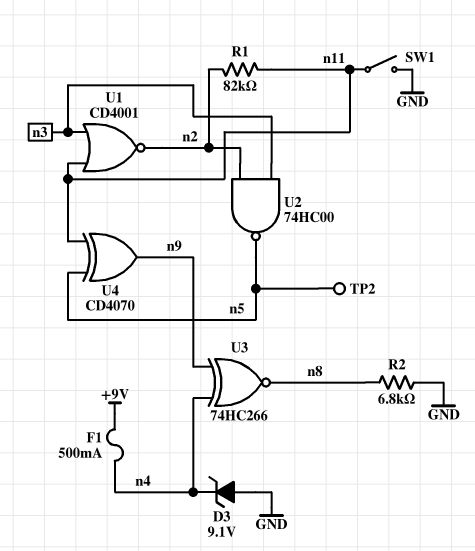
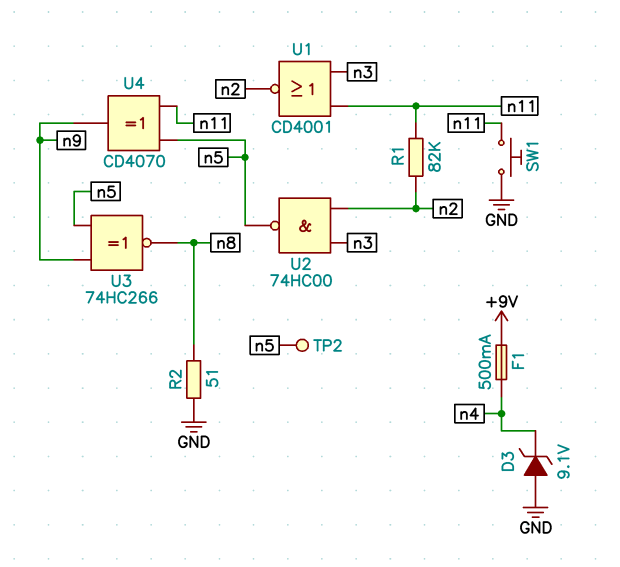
R2: 6.8k (GND, n8) -> 51 (GND, n8)
SW1: switch (GND, n11) -> button (GND, n11)
U3: XNOR 74HC266 (in n4, in n9, out n8) -> XNOR 74HC266 (in n5, in n9, out n8)

